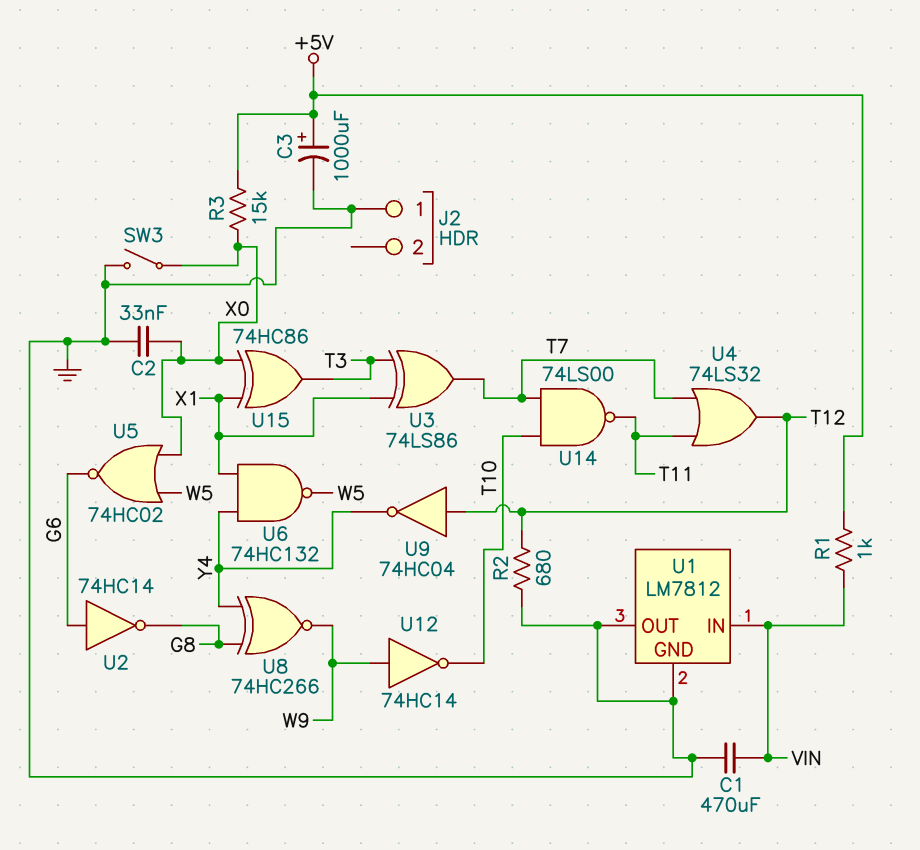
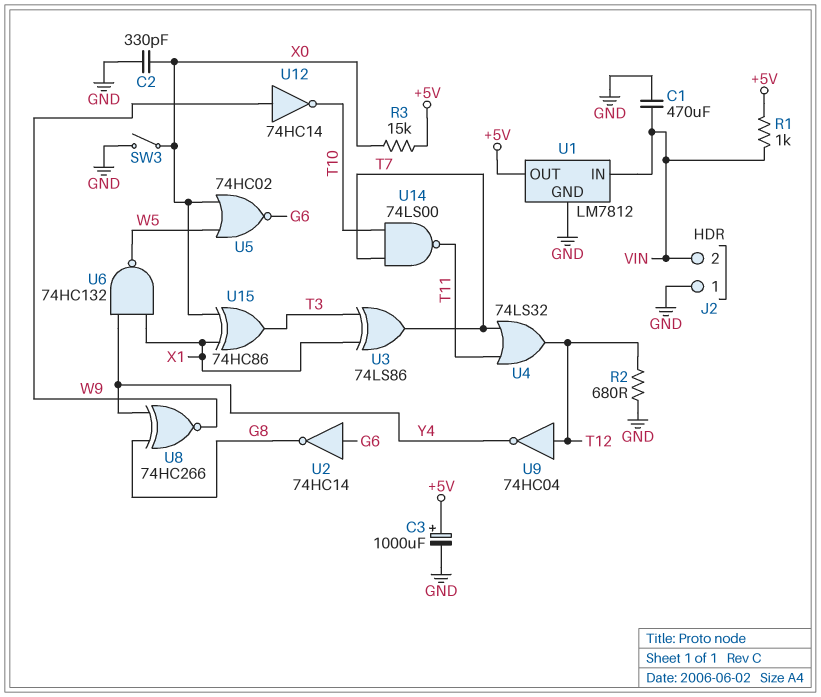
C2: 33nF (GND, X0) -> 330pF (GND, X0)
J2 pin 2: none -> VIN
U1 pin OUT: GND -> +5V

